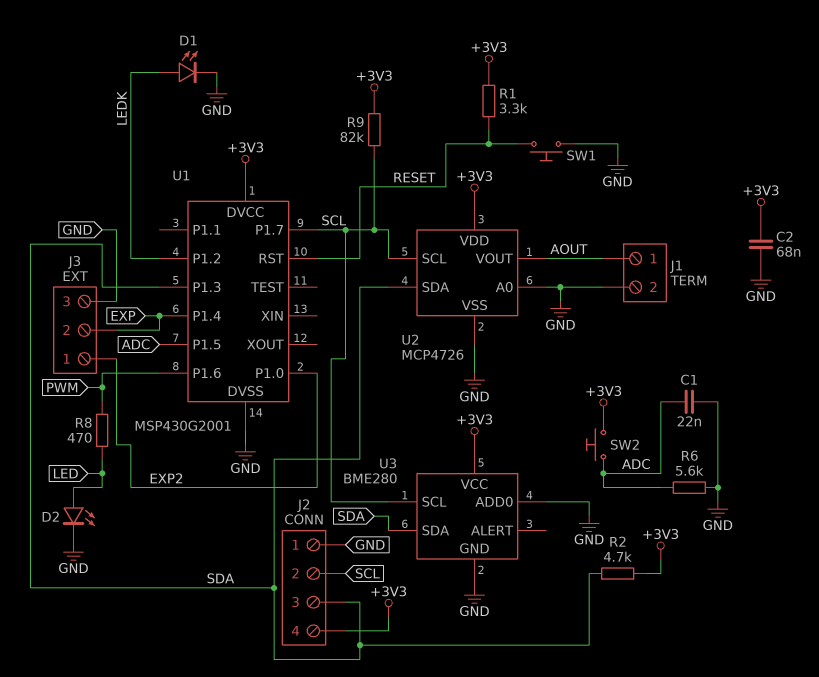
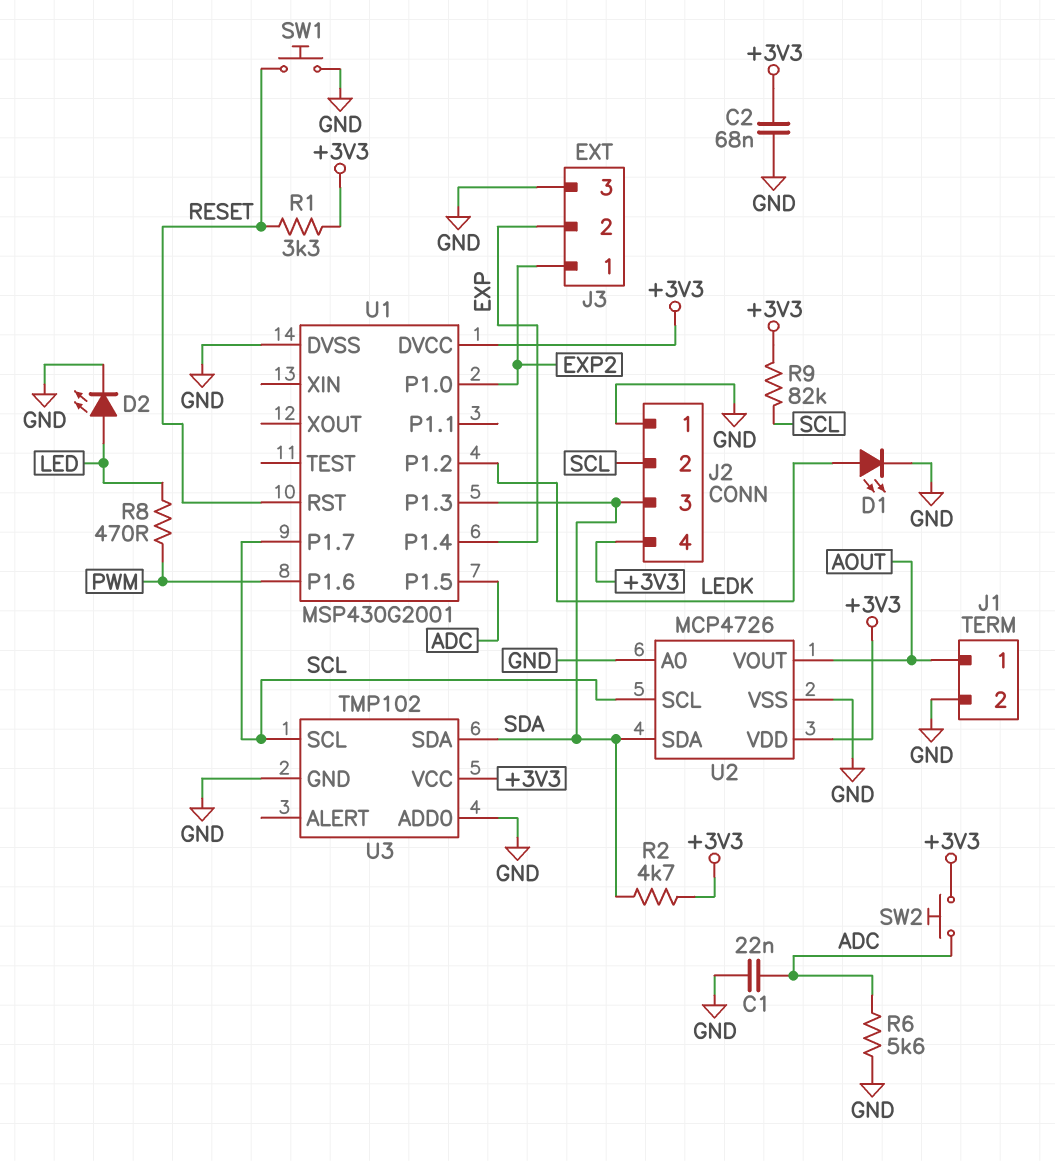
U3: BME280 -> TMP102

